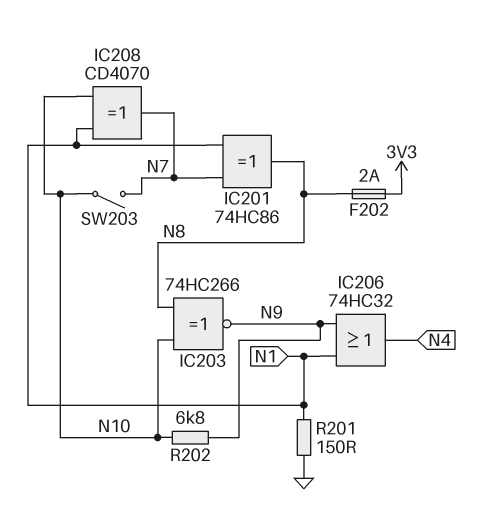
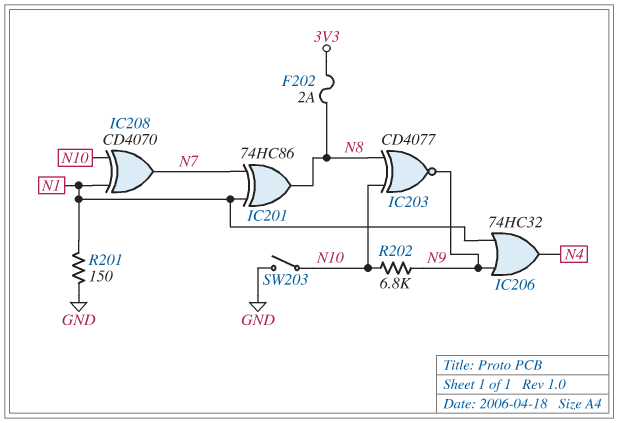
IC203: XNOR 74HC266 (in N8, in N10, out N9) -> XNOR CD4077 (in N8, in N10, out N9)
SW203: switch (N7, N10) -> switch (GND, N10)

